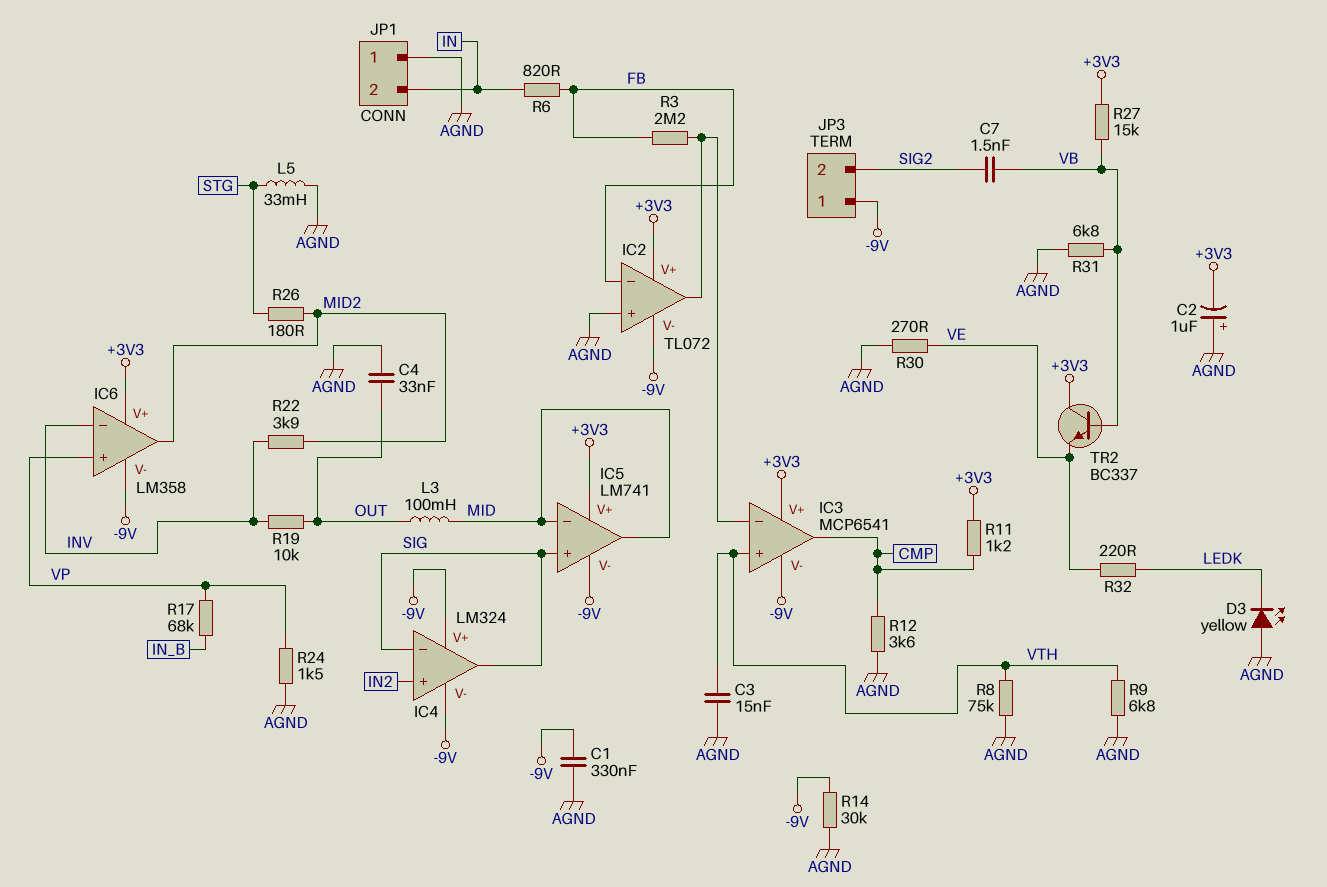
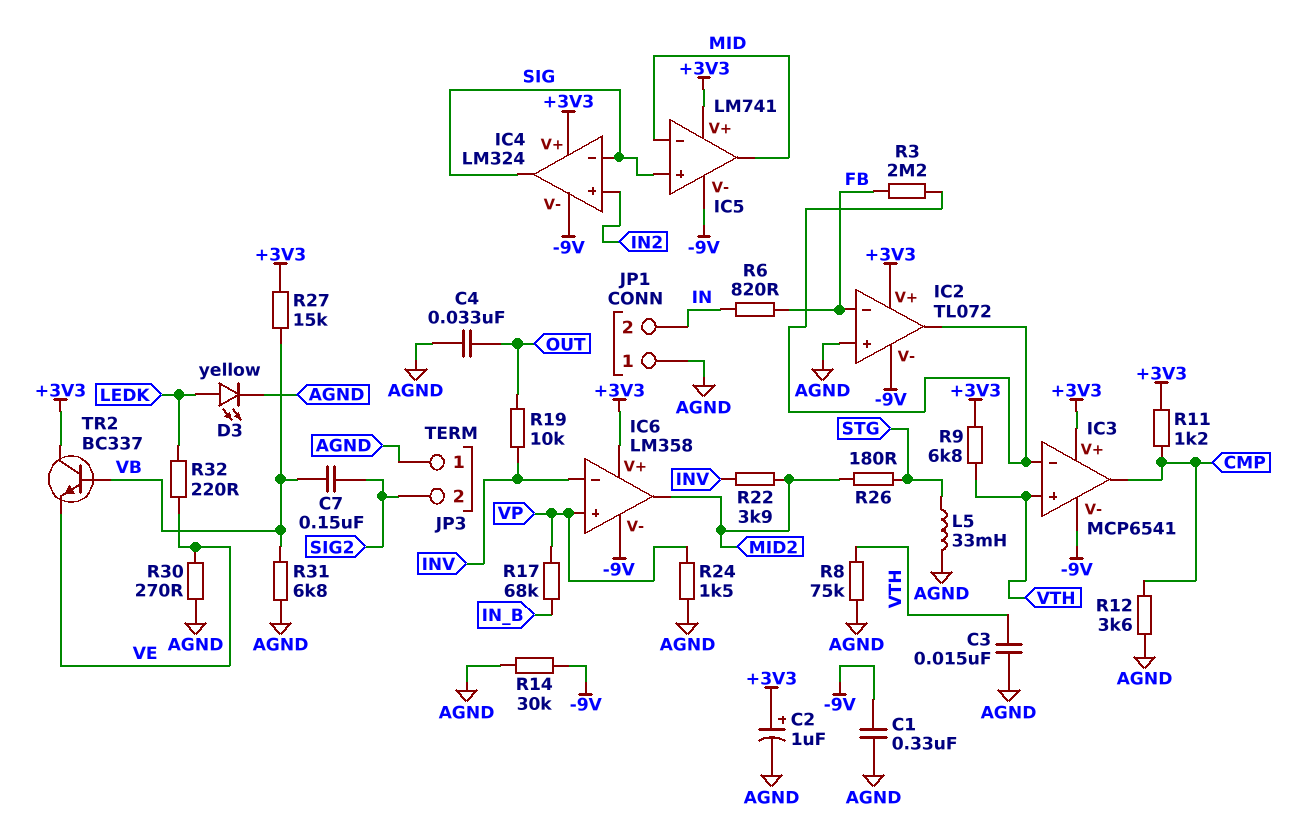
C2: 1uF (plus AGND, minus +3V3) -> 1uF (plus +3V3, minus AGND)
C7: 1.5nF (SIG2, VB) -> 150nF (SIG2, VB)
D3: LED yellow (A AGND, K LEDK) -> LED yellow (A LEDK, K AGND)
IC4 pin V+: -9V -> +3V3
JP3 pin 1: -9V -> AGND
L3: 100mH (MID, OUT) -> none
R9: 6.8k (AGND, VTH) -> 6.8k (+3V3, VTH)

